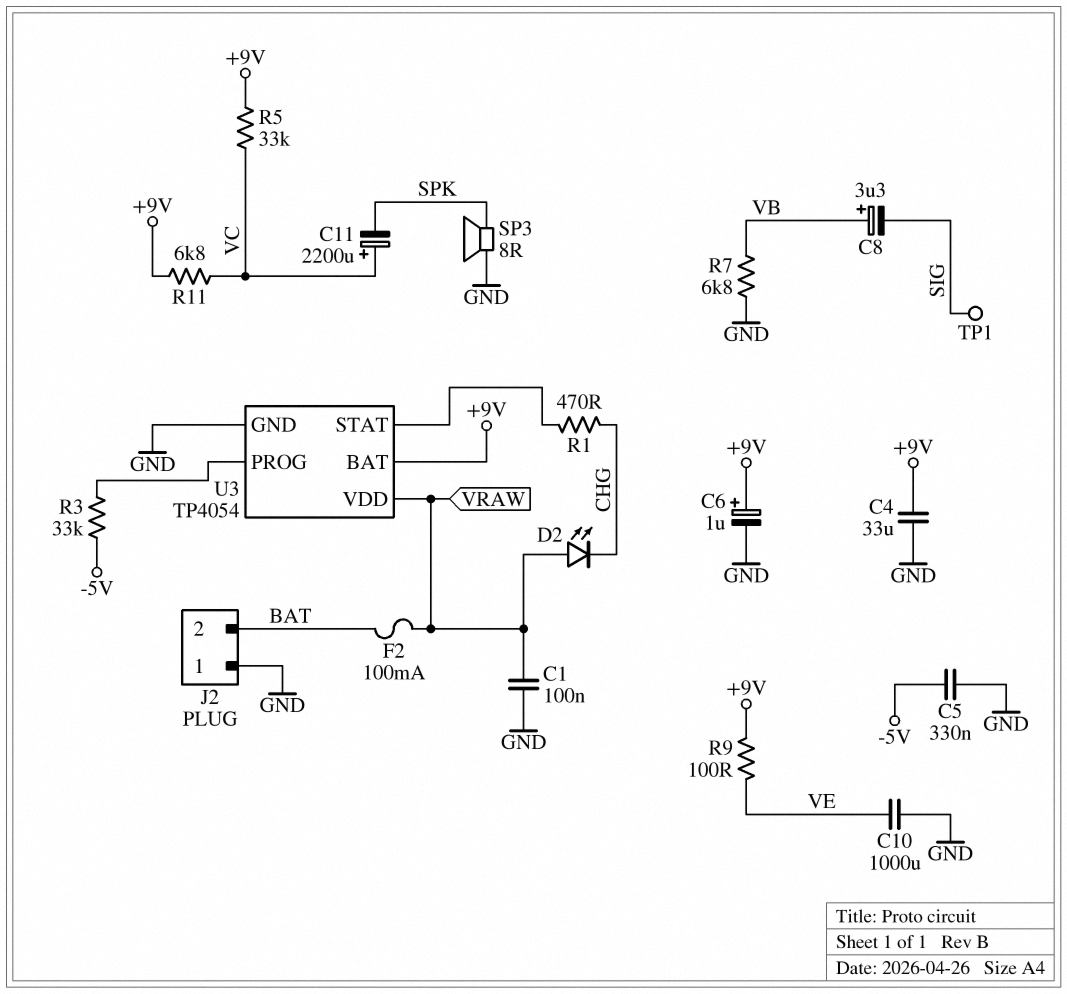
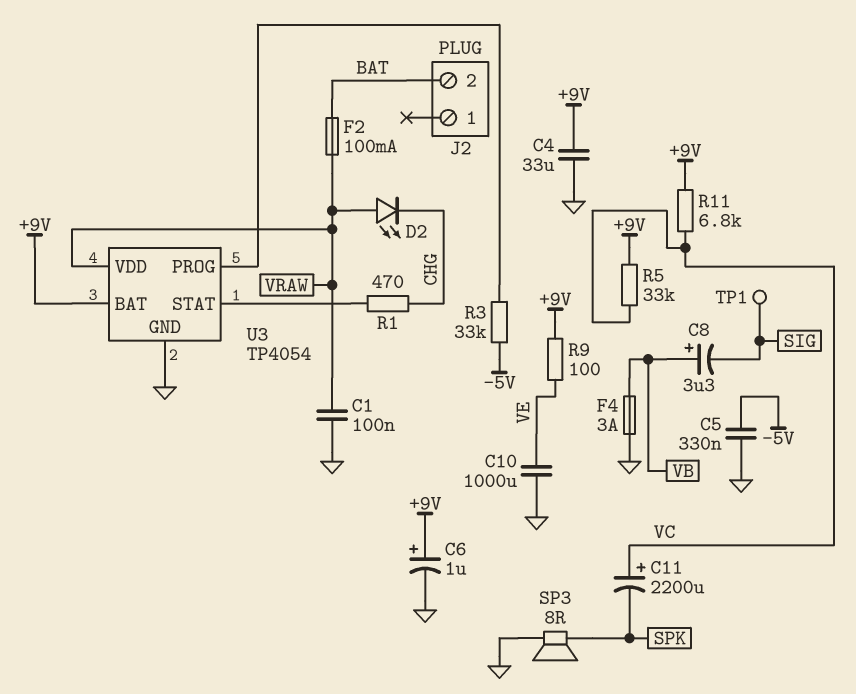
F4: none -> 3A (GND, VB)
J2 pin 1: GND -> none
R7: 6.8k (GND, VB) -> none

